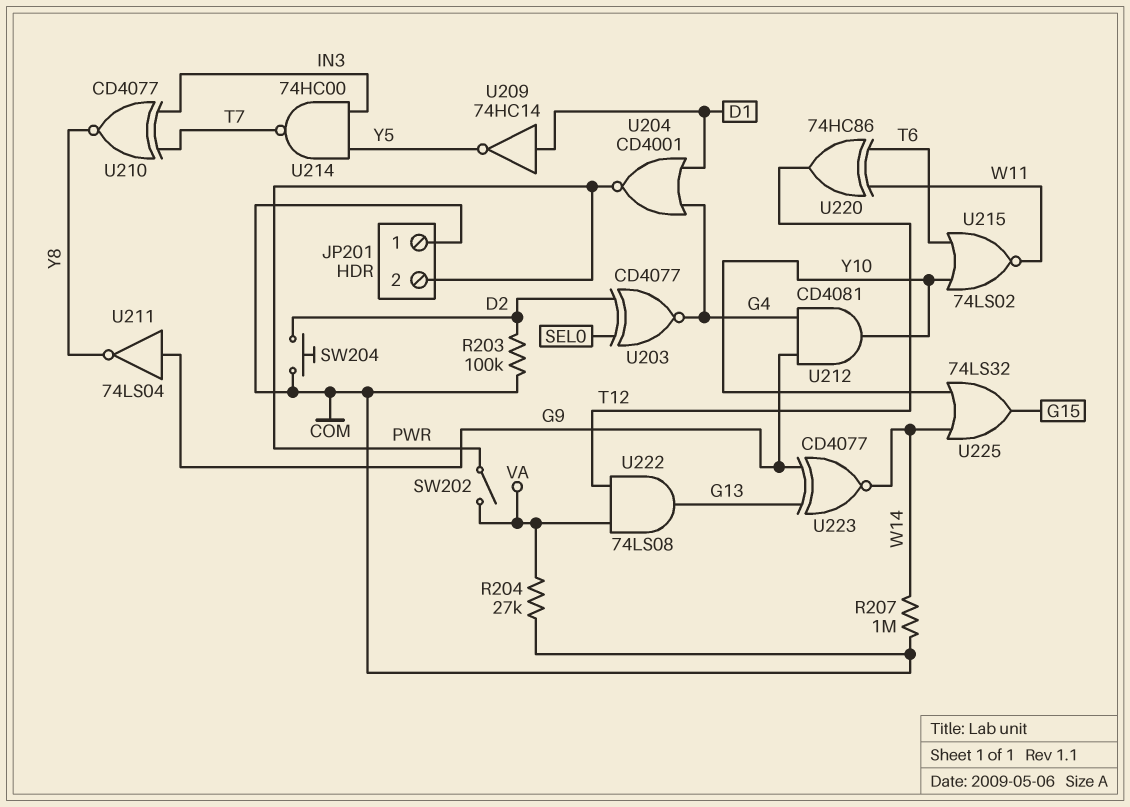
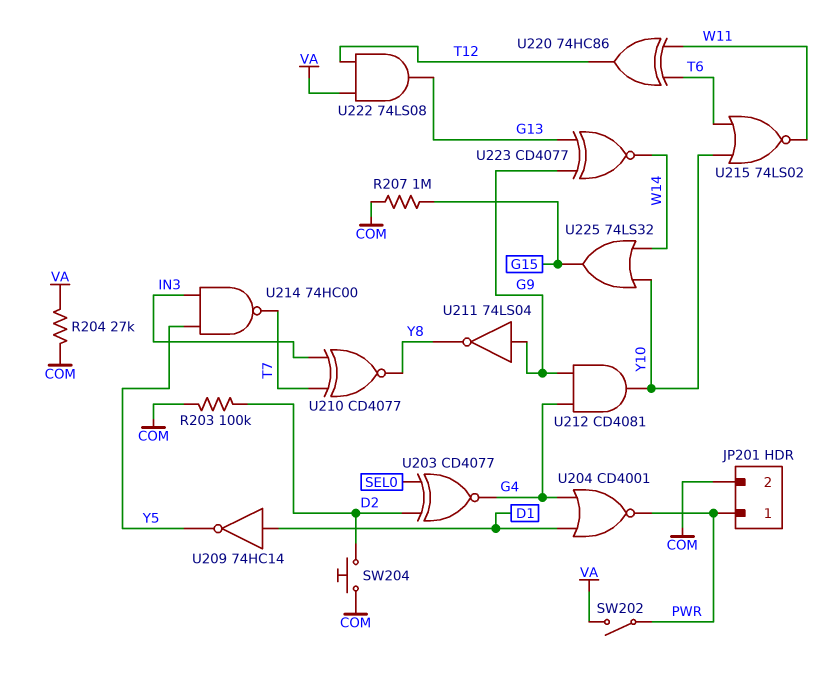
JP201 pin 1: COM -> PWR
JP201 pin 2: PWR -> COM
R207: 1M (COM, W14) -> 1M (COM, G15)

